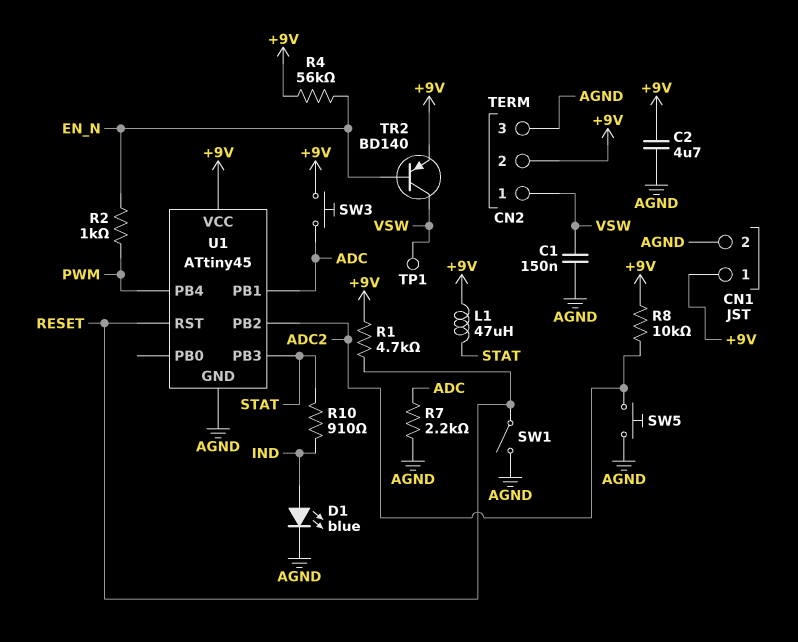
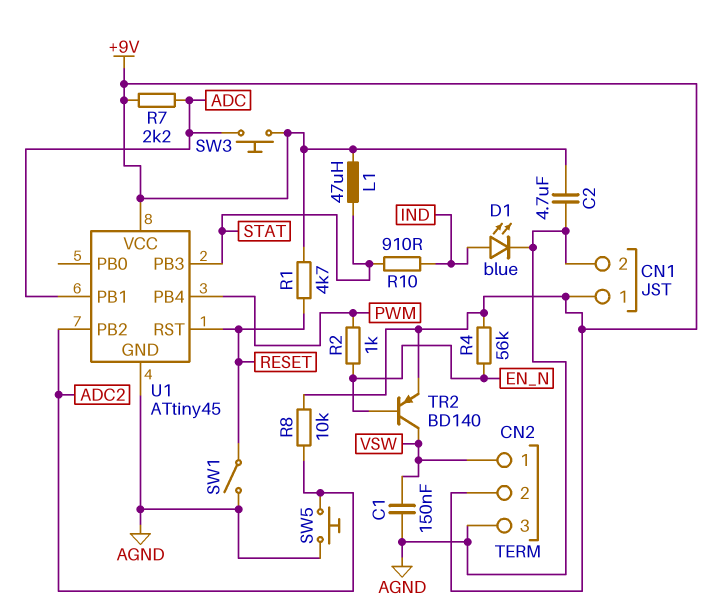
R7: 2.2k (ADC, AGND) -> 2.2k (+9V, ADC)
TP1: test point (VSW) -> none

